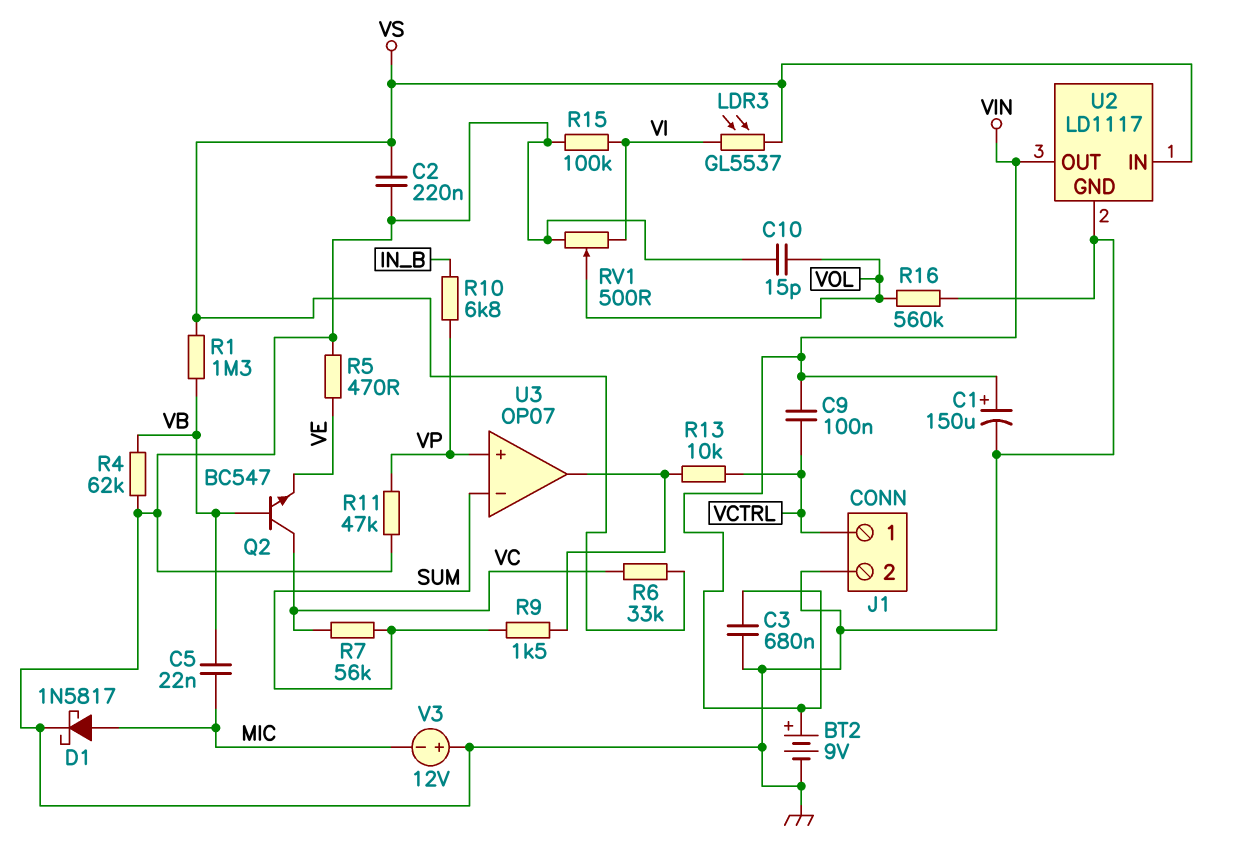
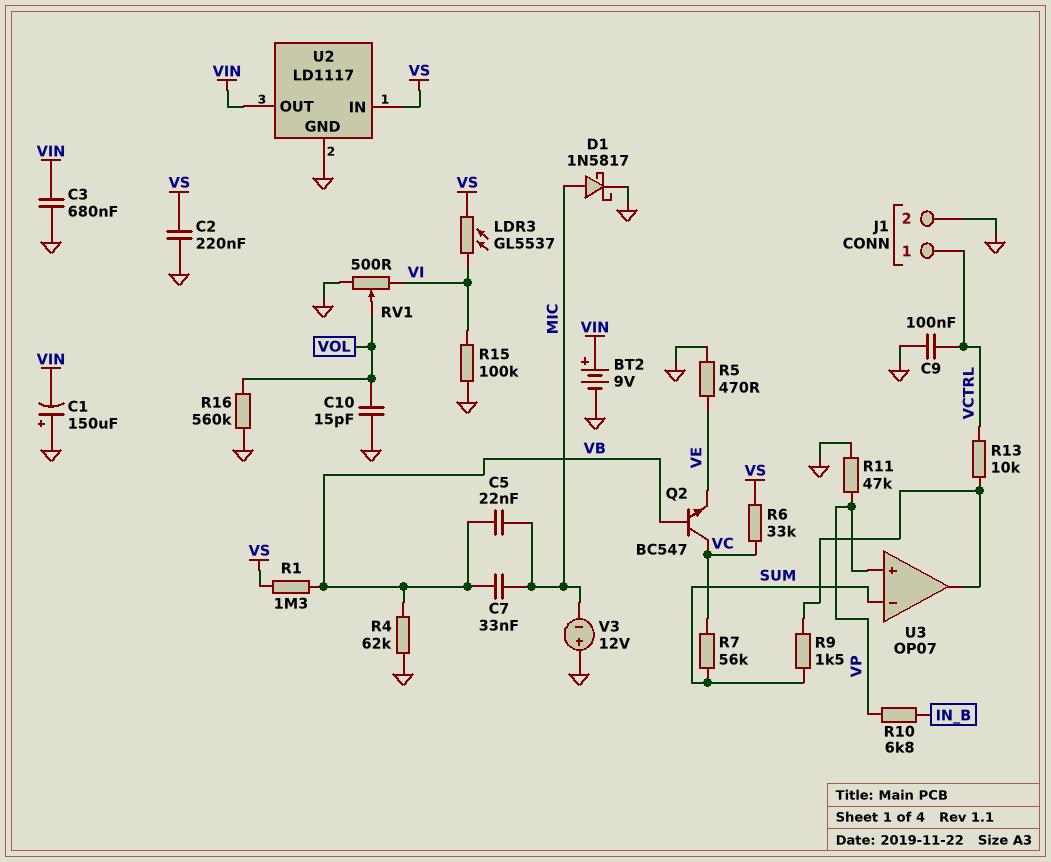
C1: 150uF (plus VIN, minus GND) -> 150uF (plus GND, minus VIN)
C7: none -> 33nF (MIC, VB)
C9: 100nF (VCTRL, VIN) -> 100nF (GND, VCTRL)

